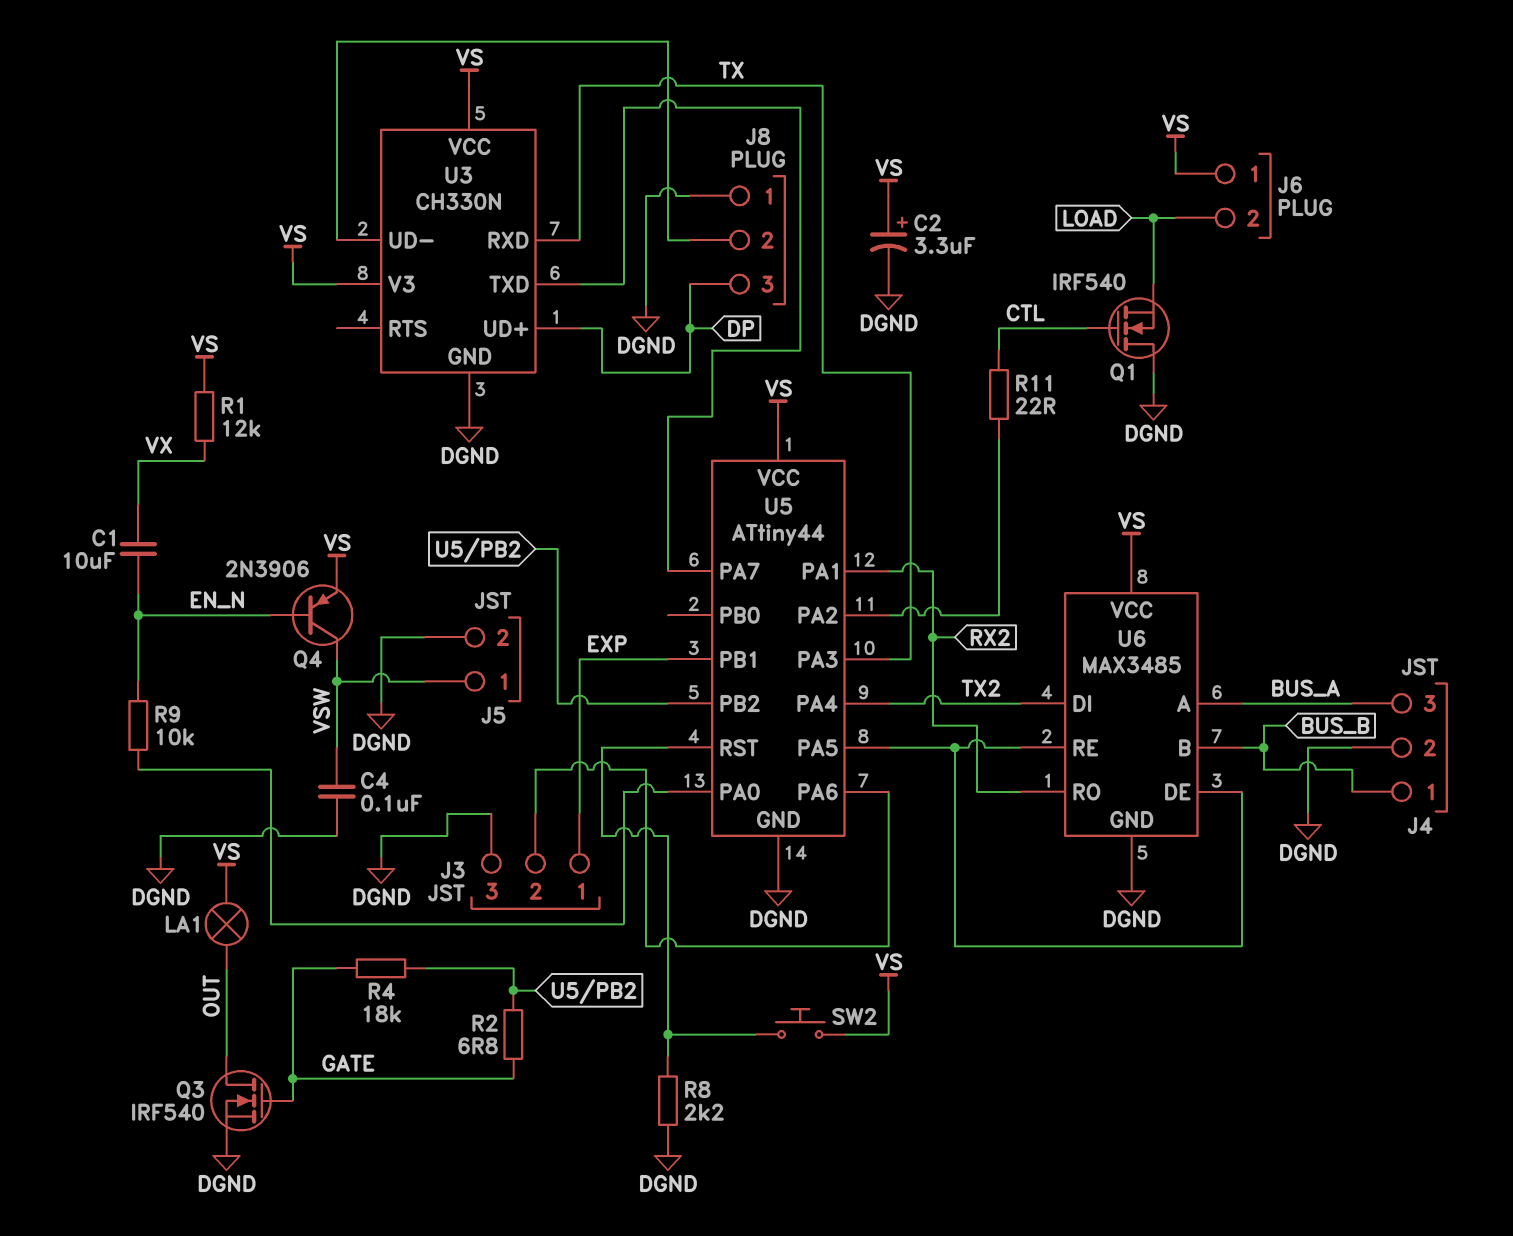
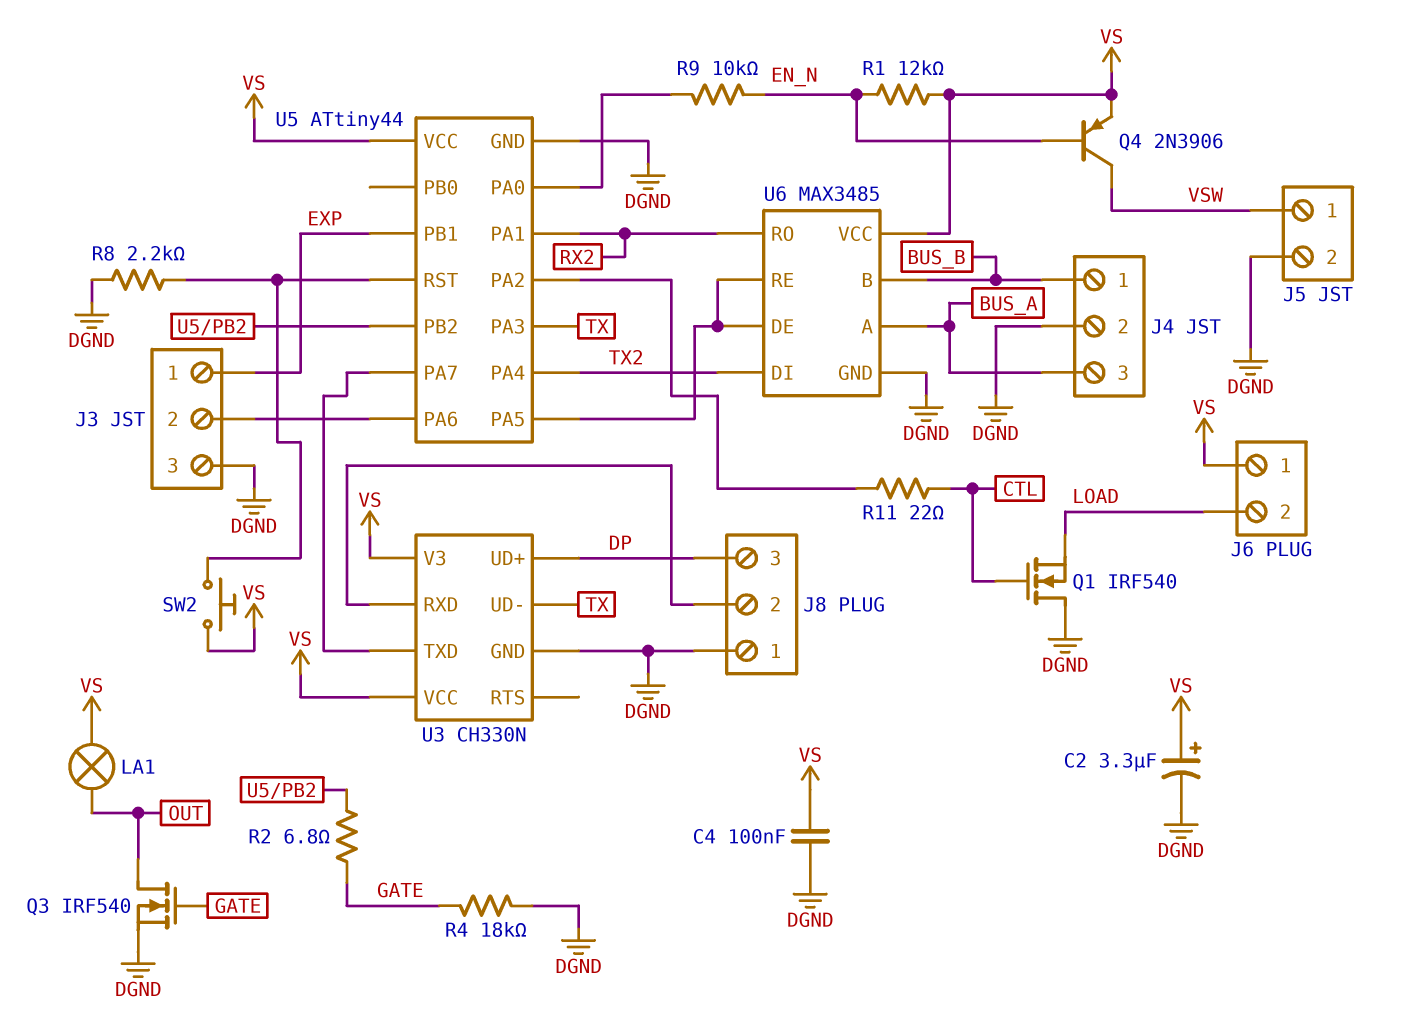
C1: 10uF (EN_N, VX) -> none
C4: 100nF (DGND, VSW) -> 100nF (DGND, VS)
R1: 12k (VS, VX) -> 12k (EN_N, VS)
R4: 18k (GATE, U5/PB2) -> 18k (DGND, GATE)
U3 pin RXD: TX -> J8/2
U3 pin UD-: J8/2 -> TX

